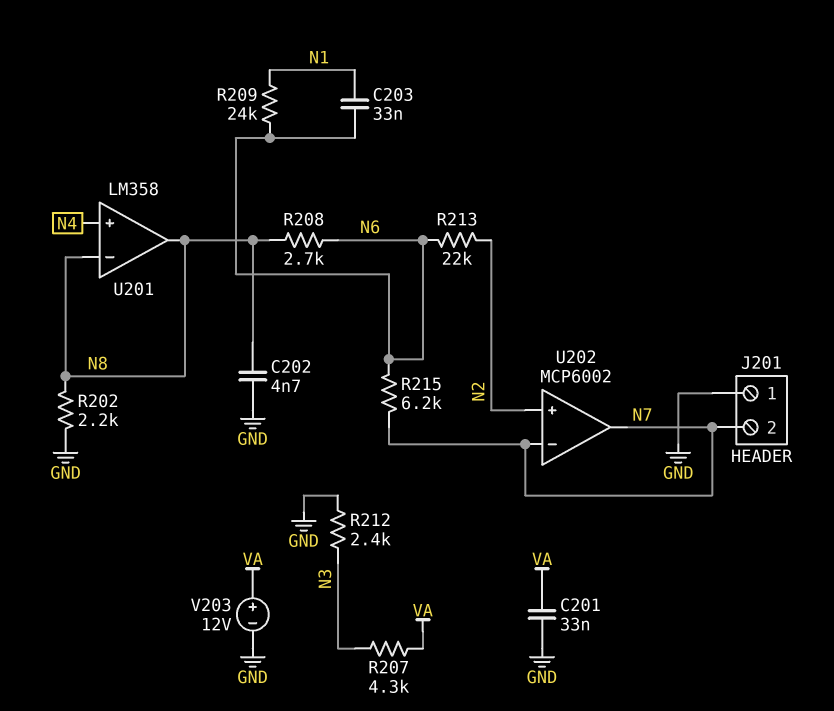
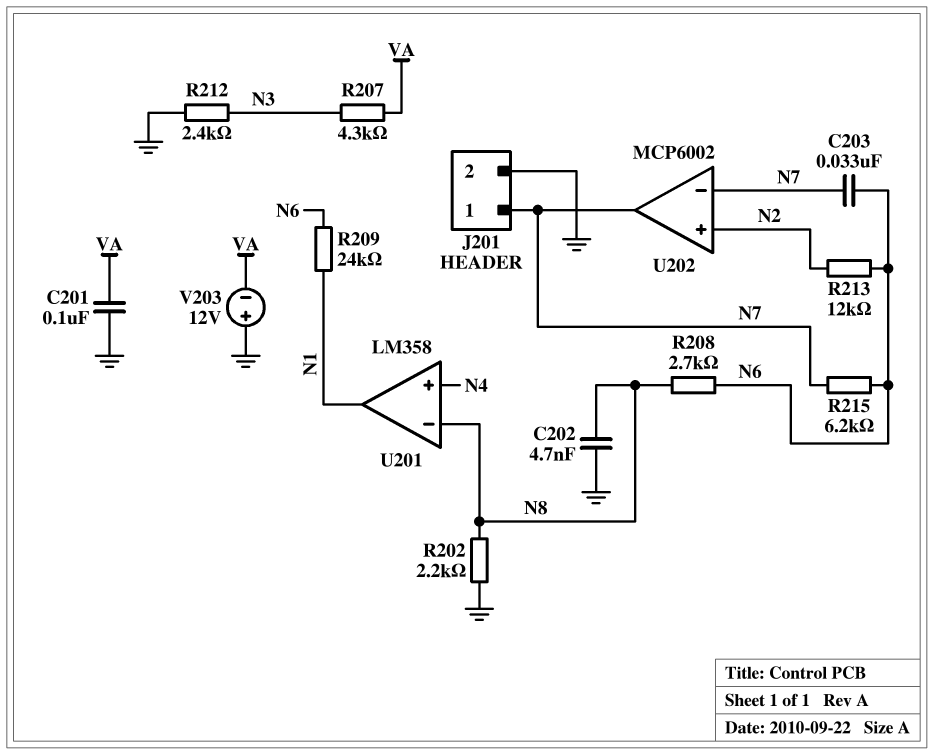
C201: 33nF (GND, VA) -> 100nF (GND, VA)
C203: 33nF (N1, N6) -> 33nF (N6, N7)
J201 pin 1: GND -> N7
J201 pin 2: N7 -> GND
R213: 22k (N2, N6) -> 12k (N2, N6)
U201 pin out: N8 -> N1
V203: 12V (plus VA, minus GND) -> 12V (plus GND, minus VA)

